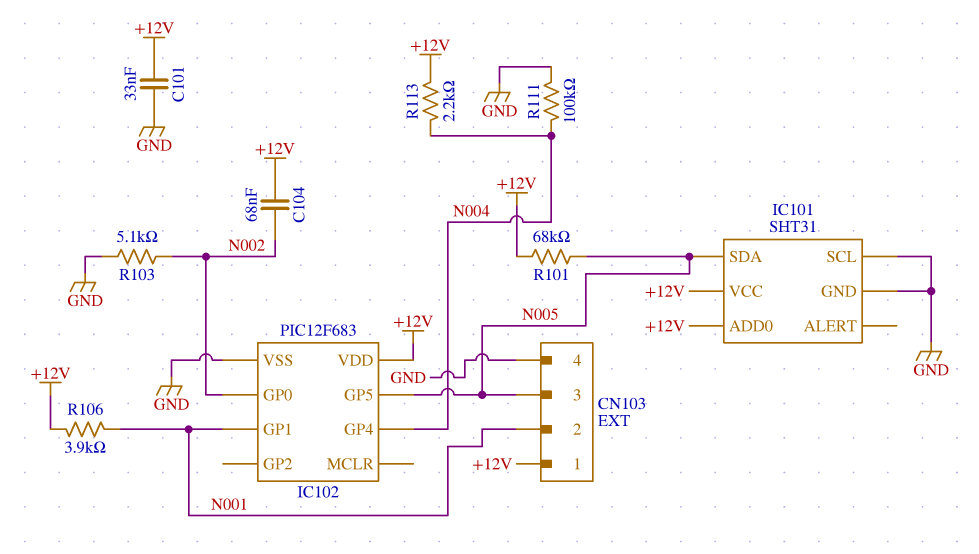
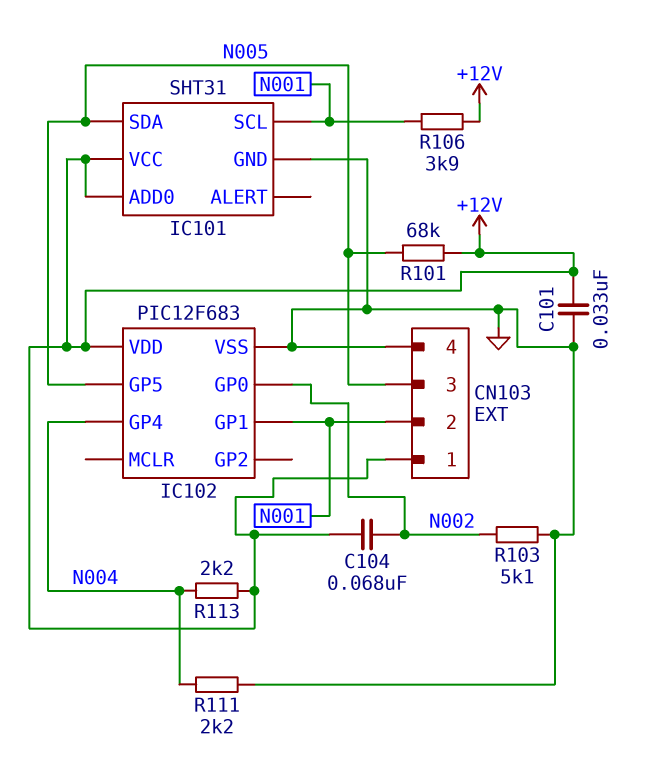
IC101 pin SCL: GND -> N001
R111: 100k (GND, N004) -> 2.2k (GND, N004)

